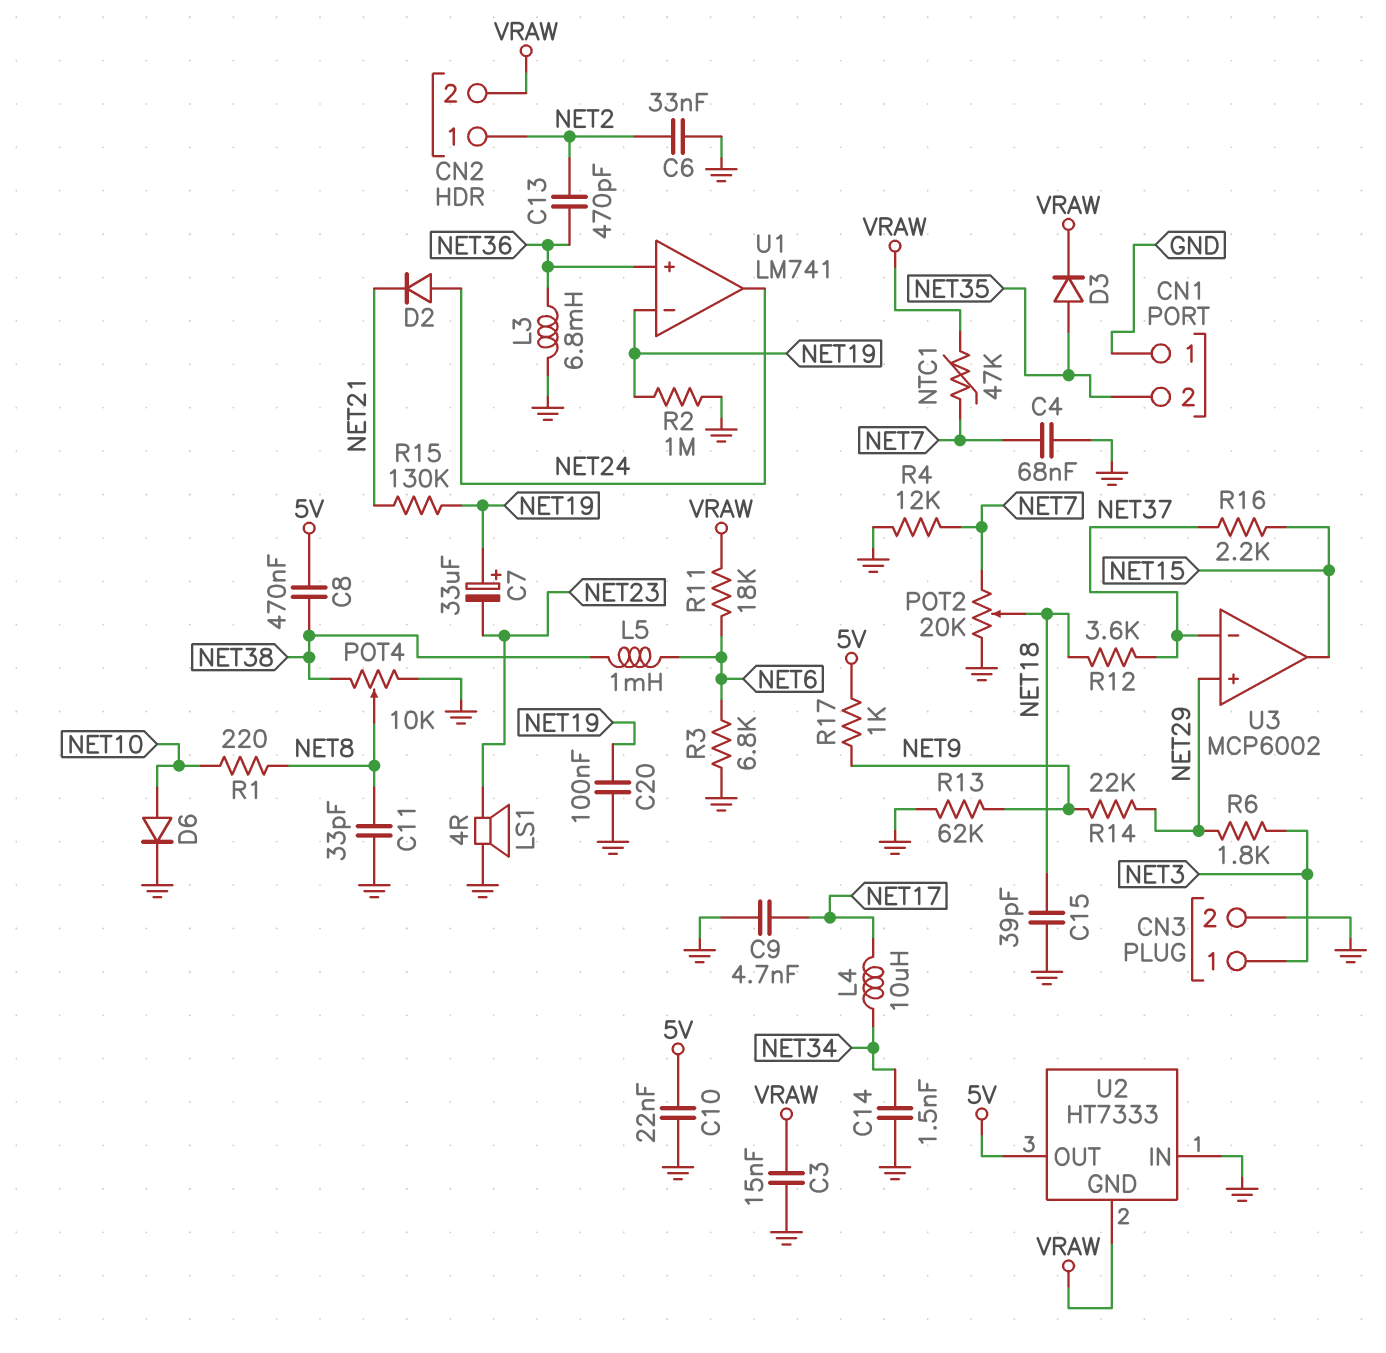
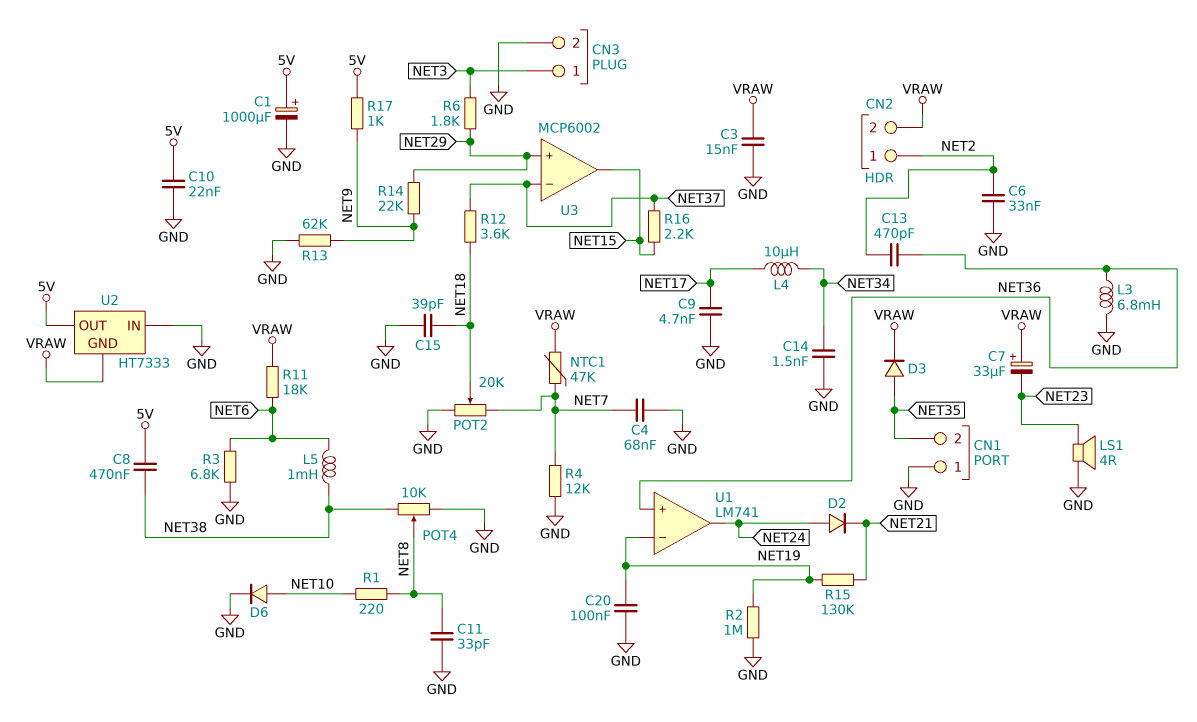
C1: none -> 1000uF (plus 5V, minus GND)
C7: 33uF (plus NET19, minus NET23) -> 33uF (plus VRAW, minus NET23)

